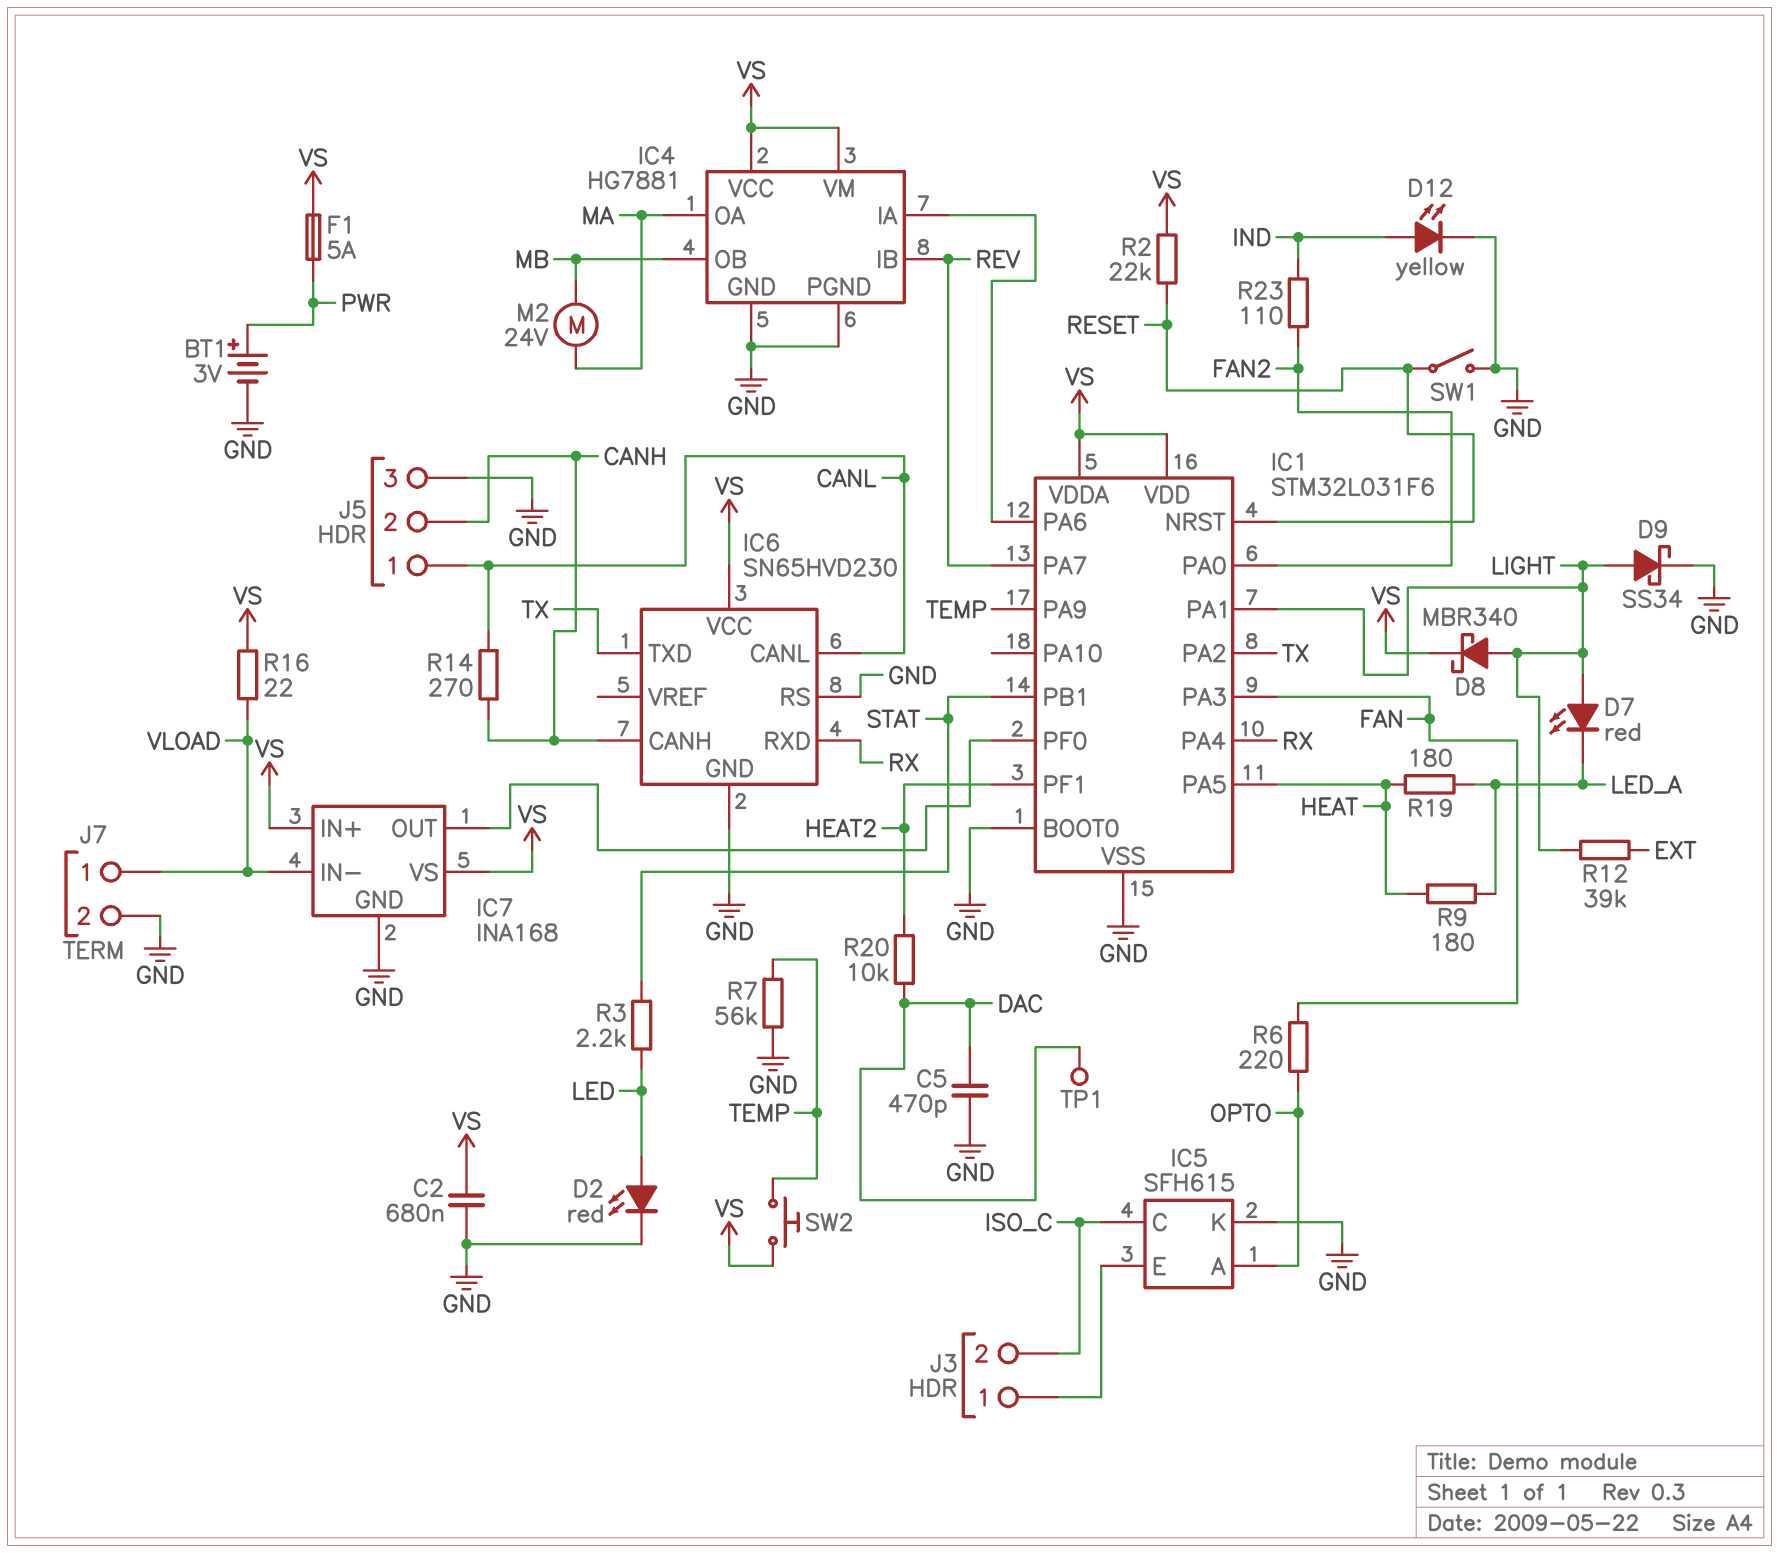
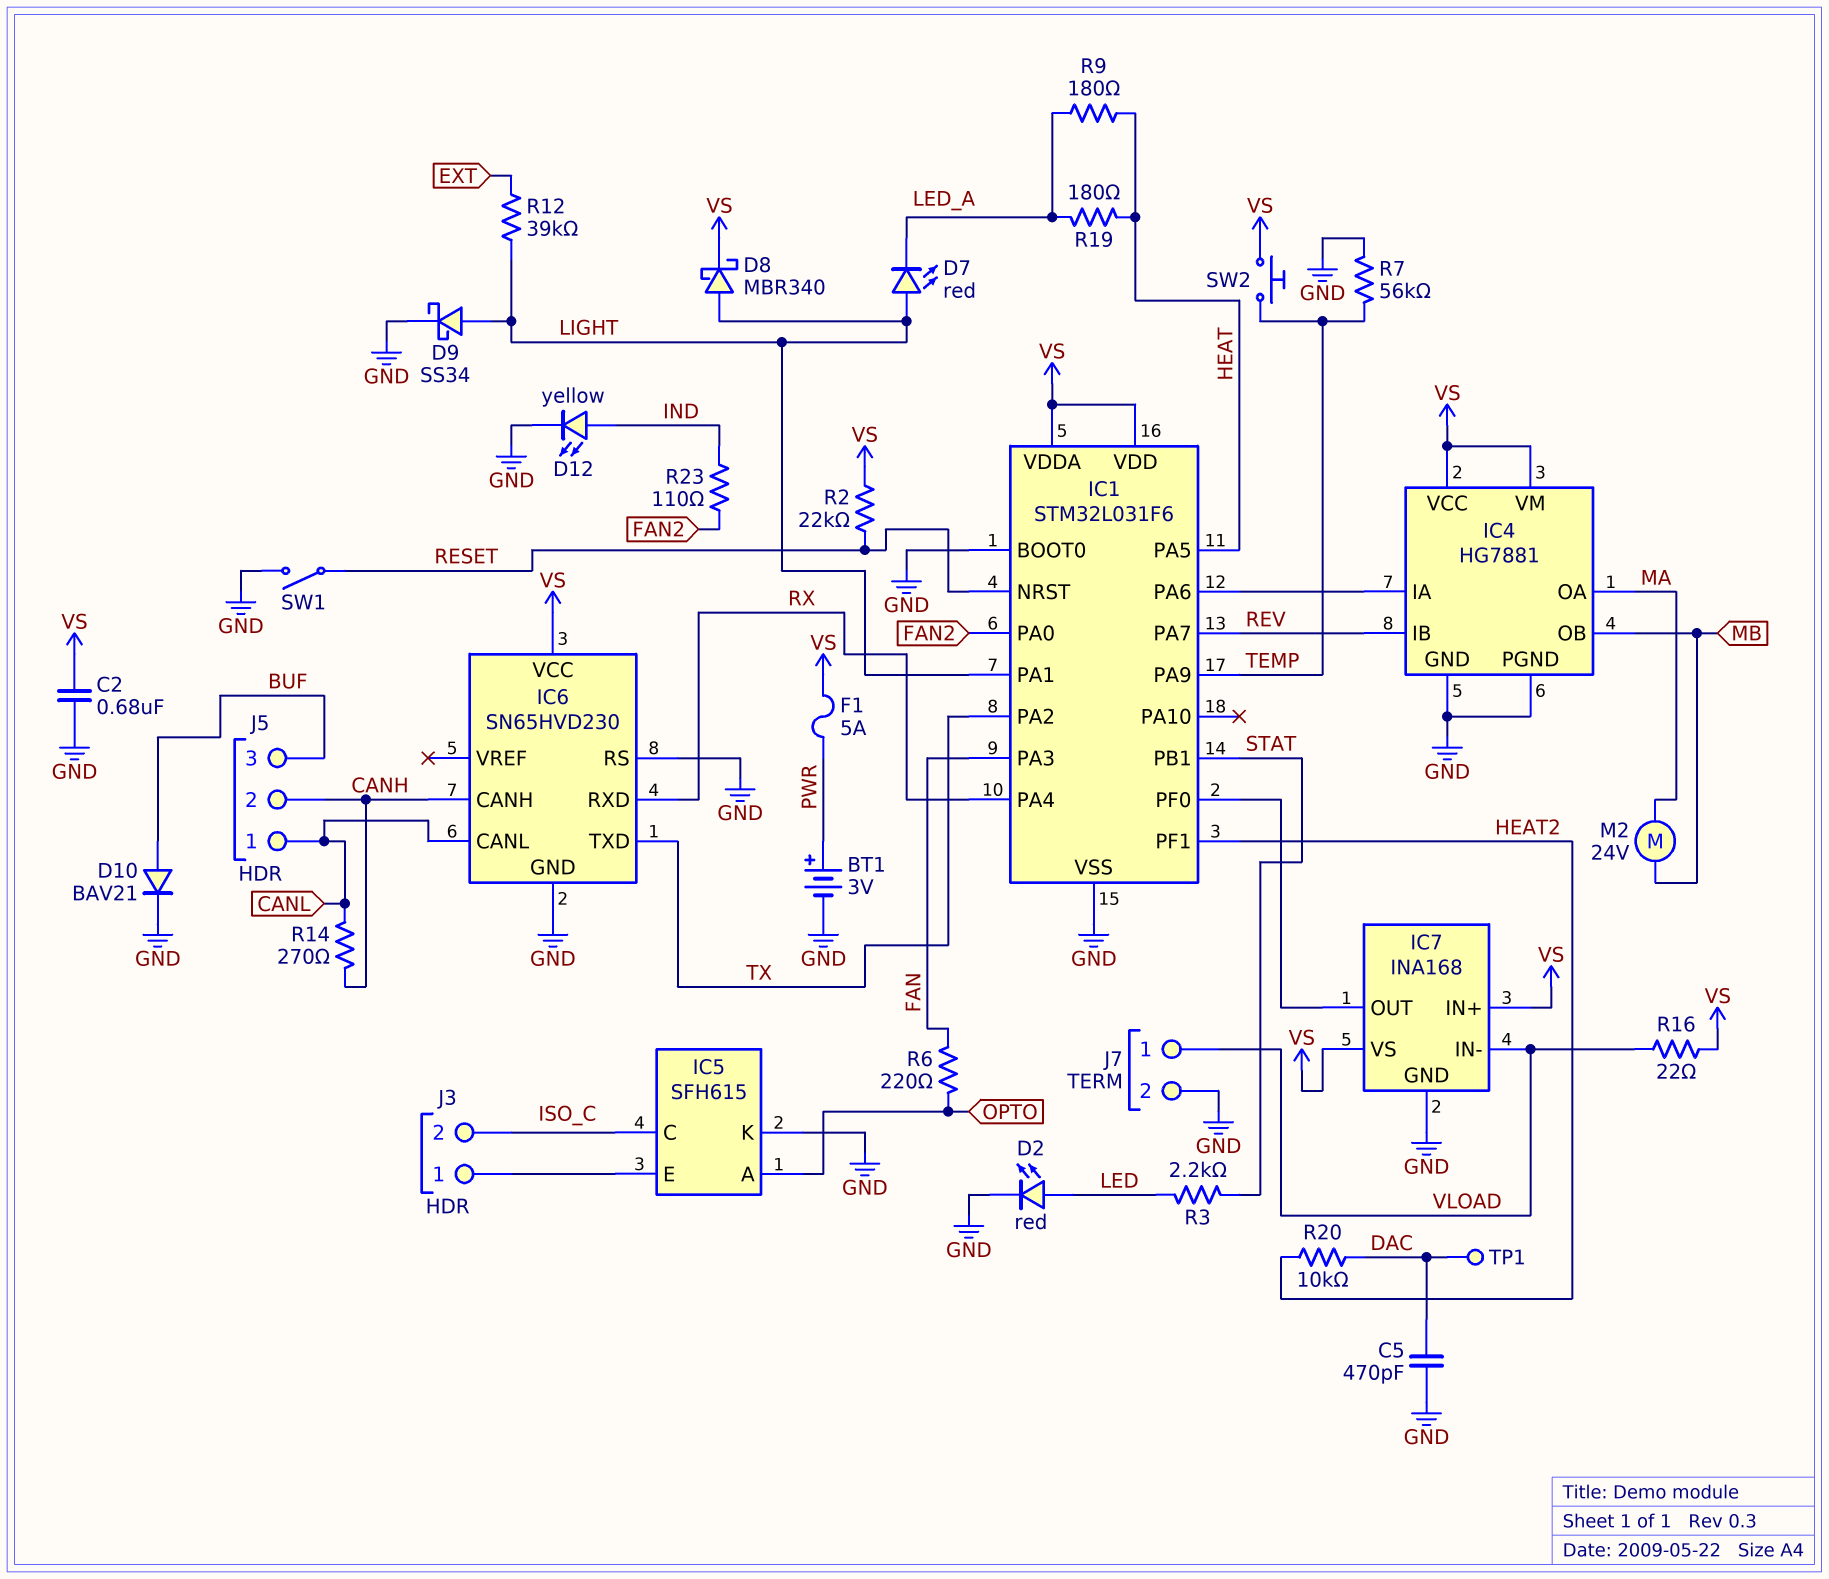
D10: none -> diode BAV21 (A BUF, K GND)
J5 pin 3: GND -> BUF

